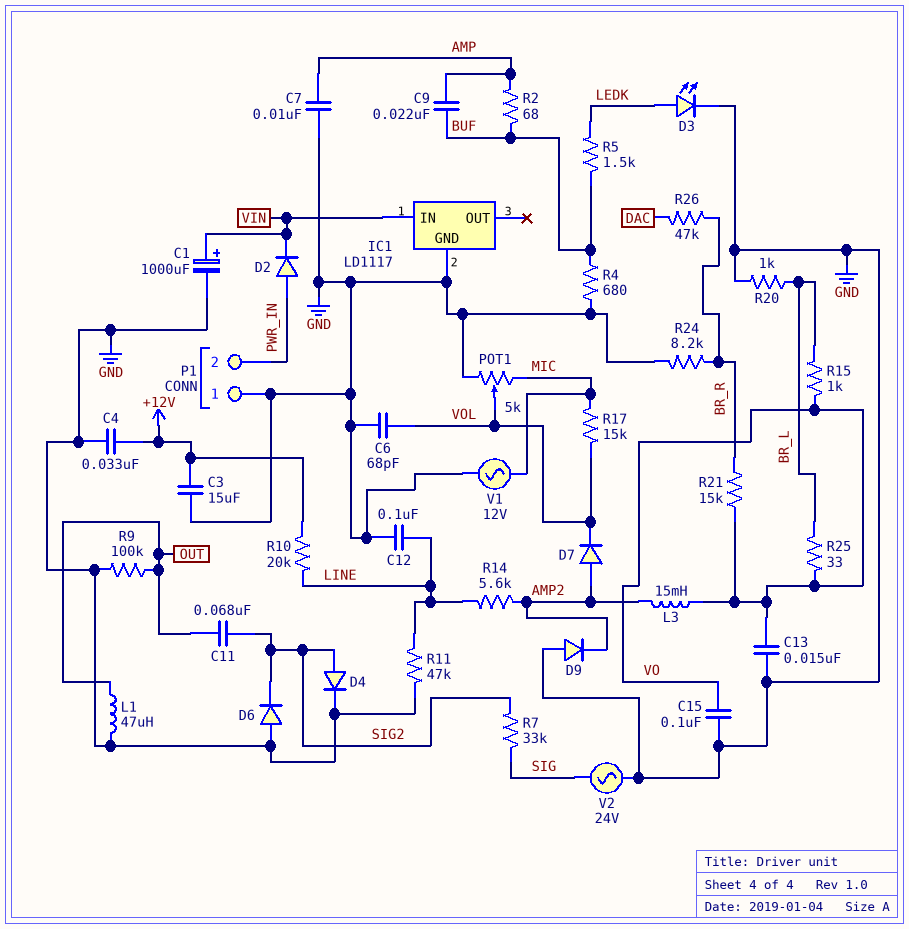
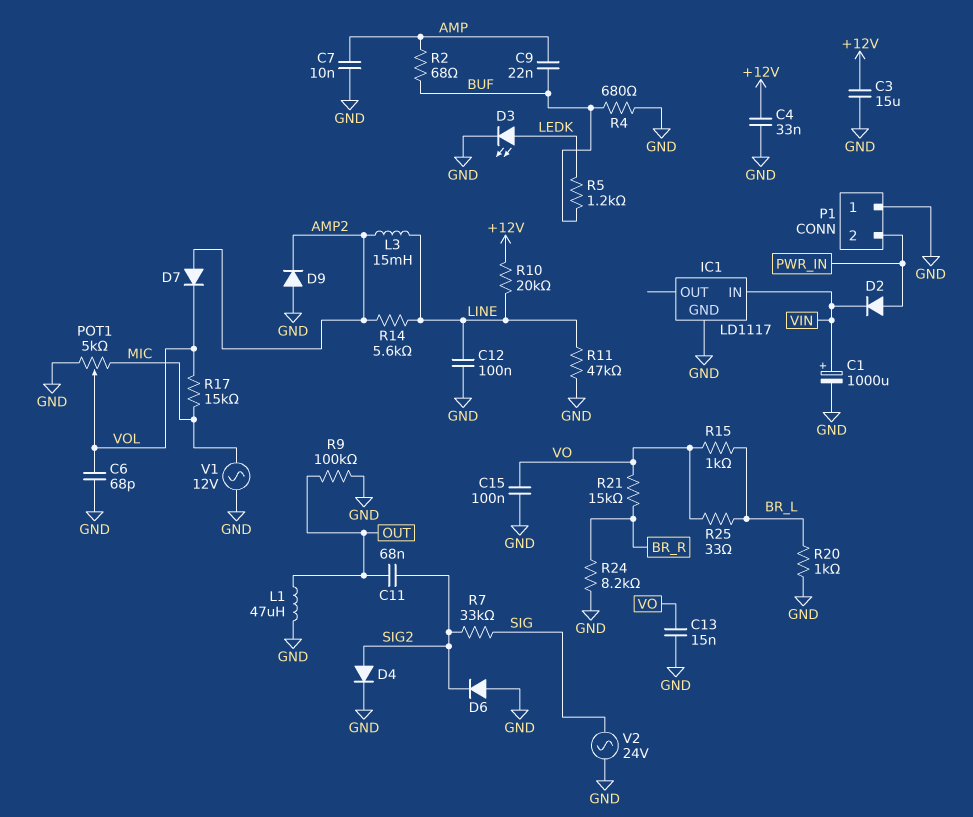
L3: 15mH (AMP2, VO) -> 15mH (AMP2, LINE)
R5: 1.5k (BUF, LEDK) -> 1.2k (BUF, LEDK)
R26: 47k (BR_R, DAC) -> none

